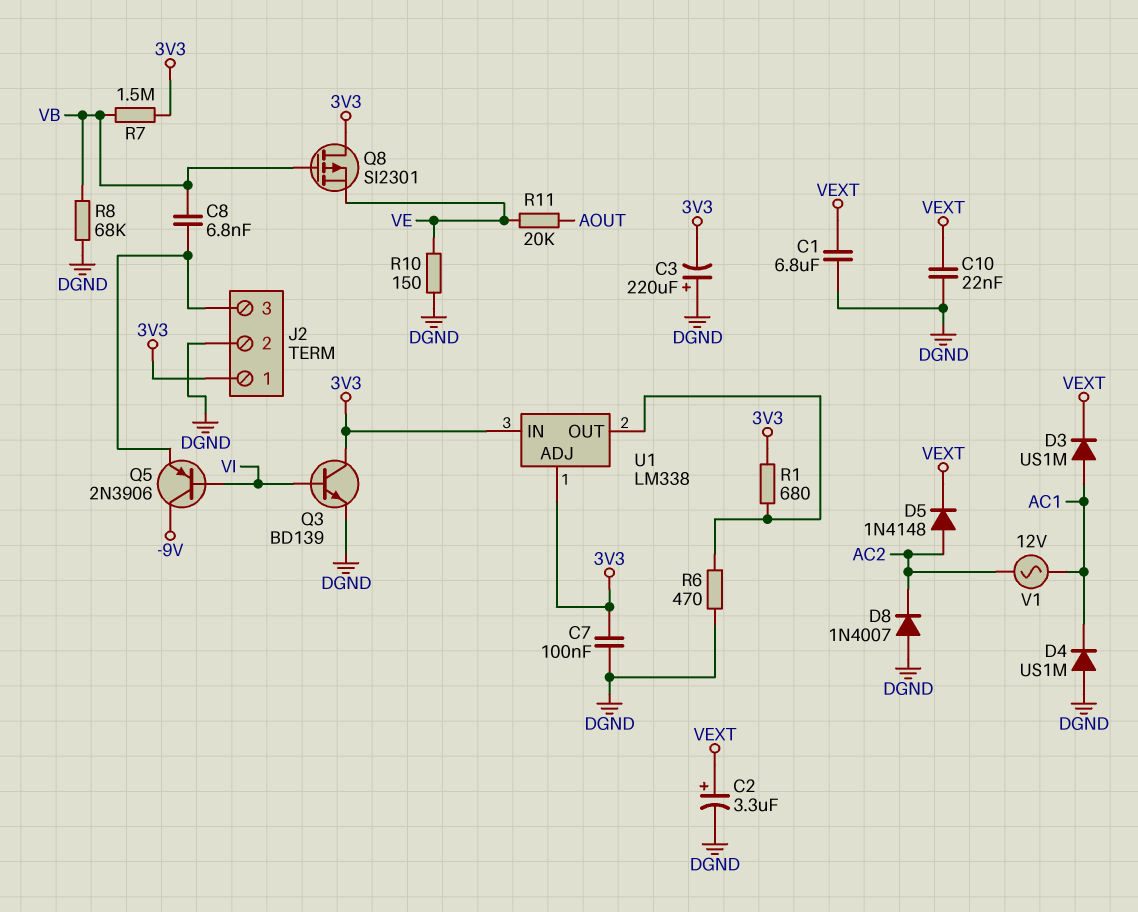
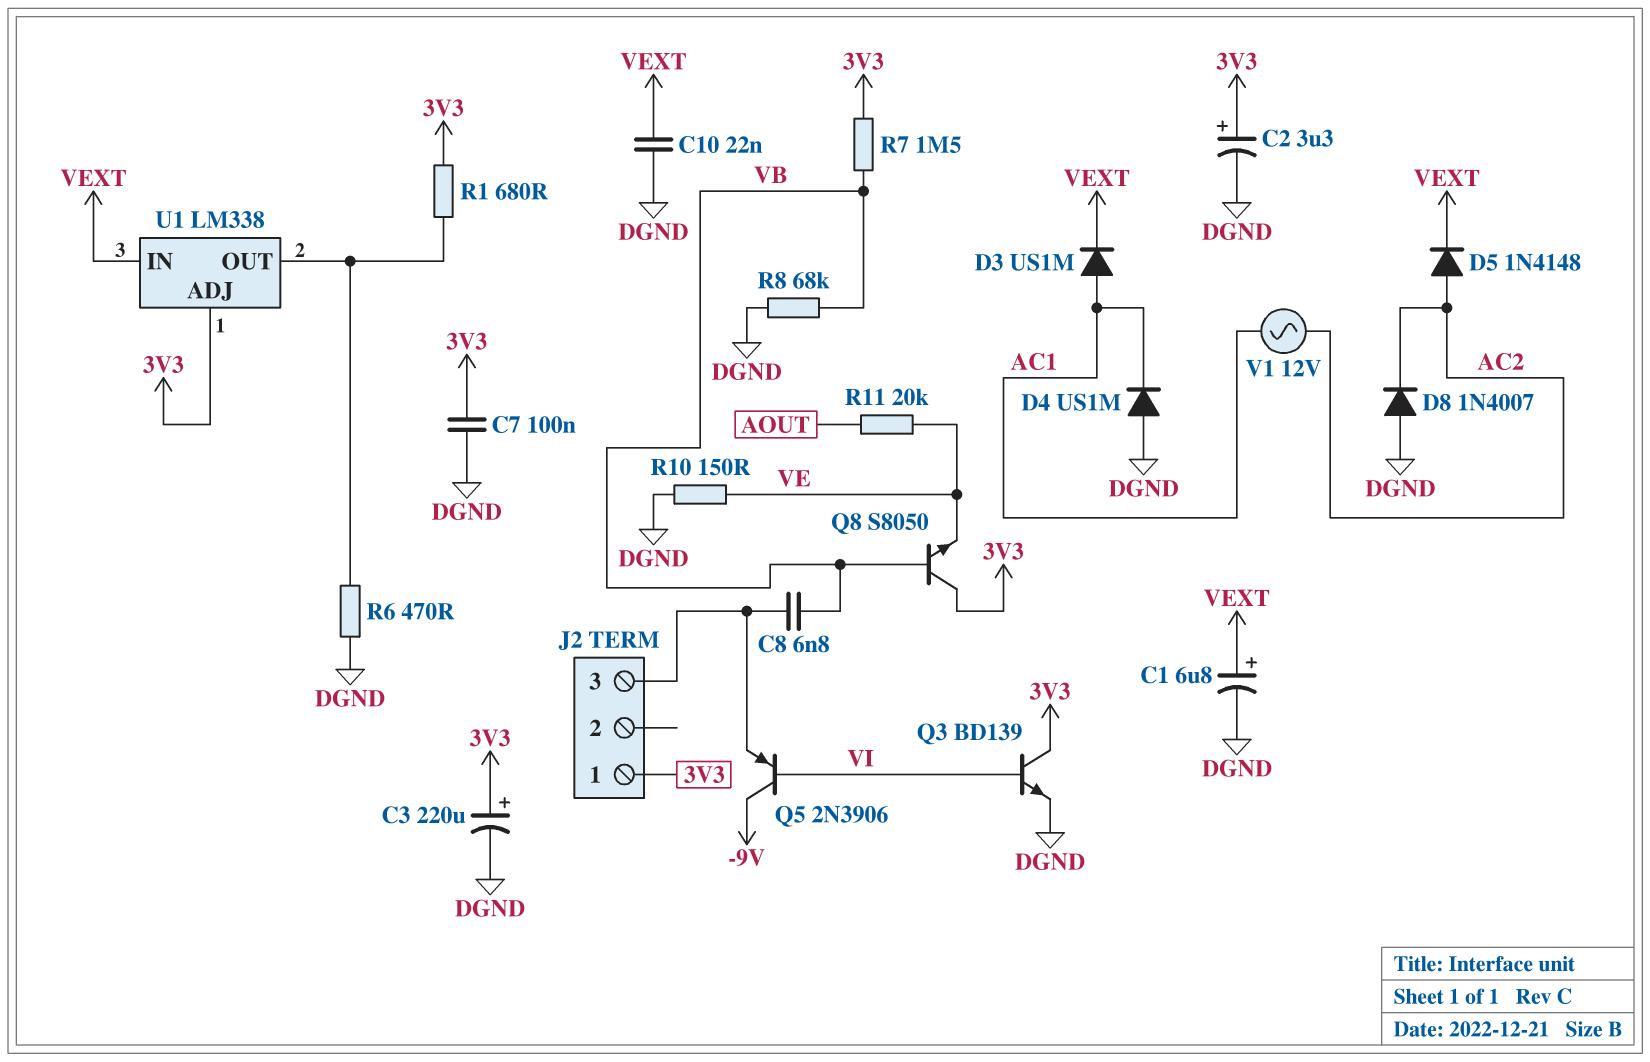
C1: 6.8uF (DGND, VEXT) -> 6.8uF (plus VEXT, minus DGND)
C2: 3.3uF (plus VEXT, minus DGND) -> 3.3uF (plus 3V3, minus DGND)
C3: 220uF (plus DGND, minus 3V3) -> 220uF (plus 3V3, minus DGND)
J2 pin 2: DGND -> none
Q8: PMOS SI2301 (G VB, D 3V3, S VE) -> NPN S8050 (B VB, C 3V3, E VE)
U1 pin IN: 3V3 -> VEXT

